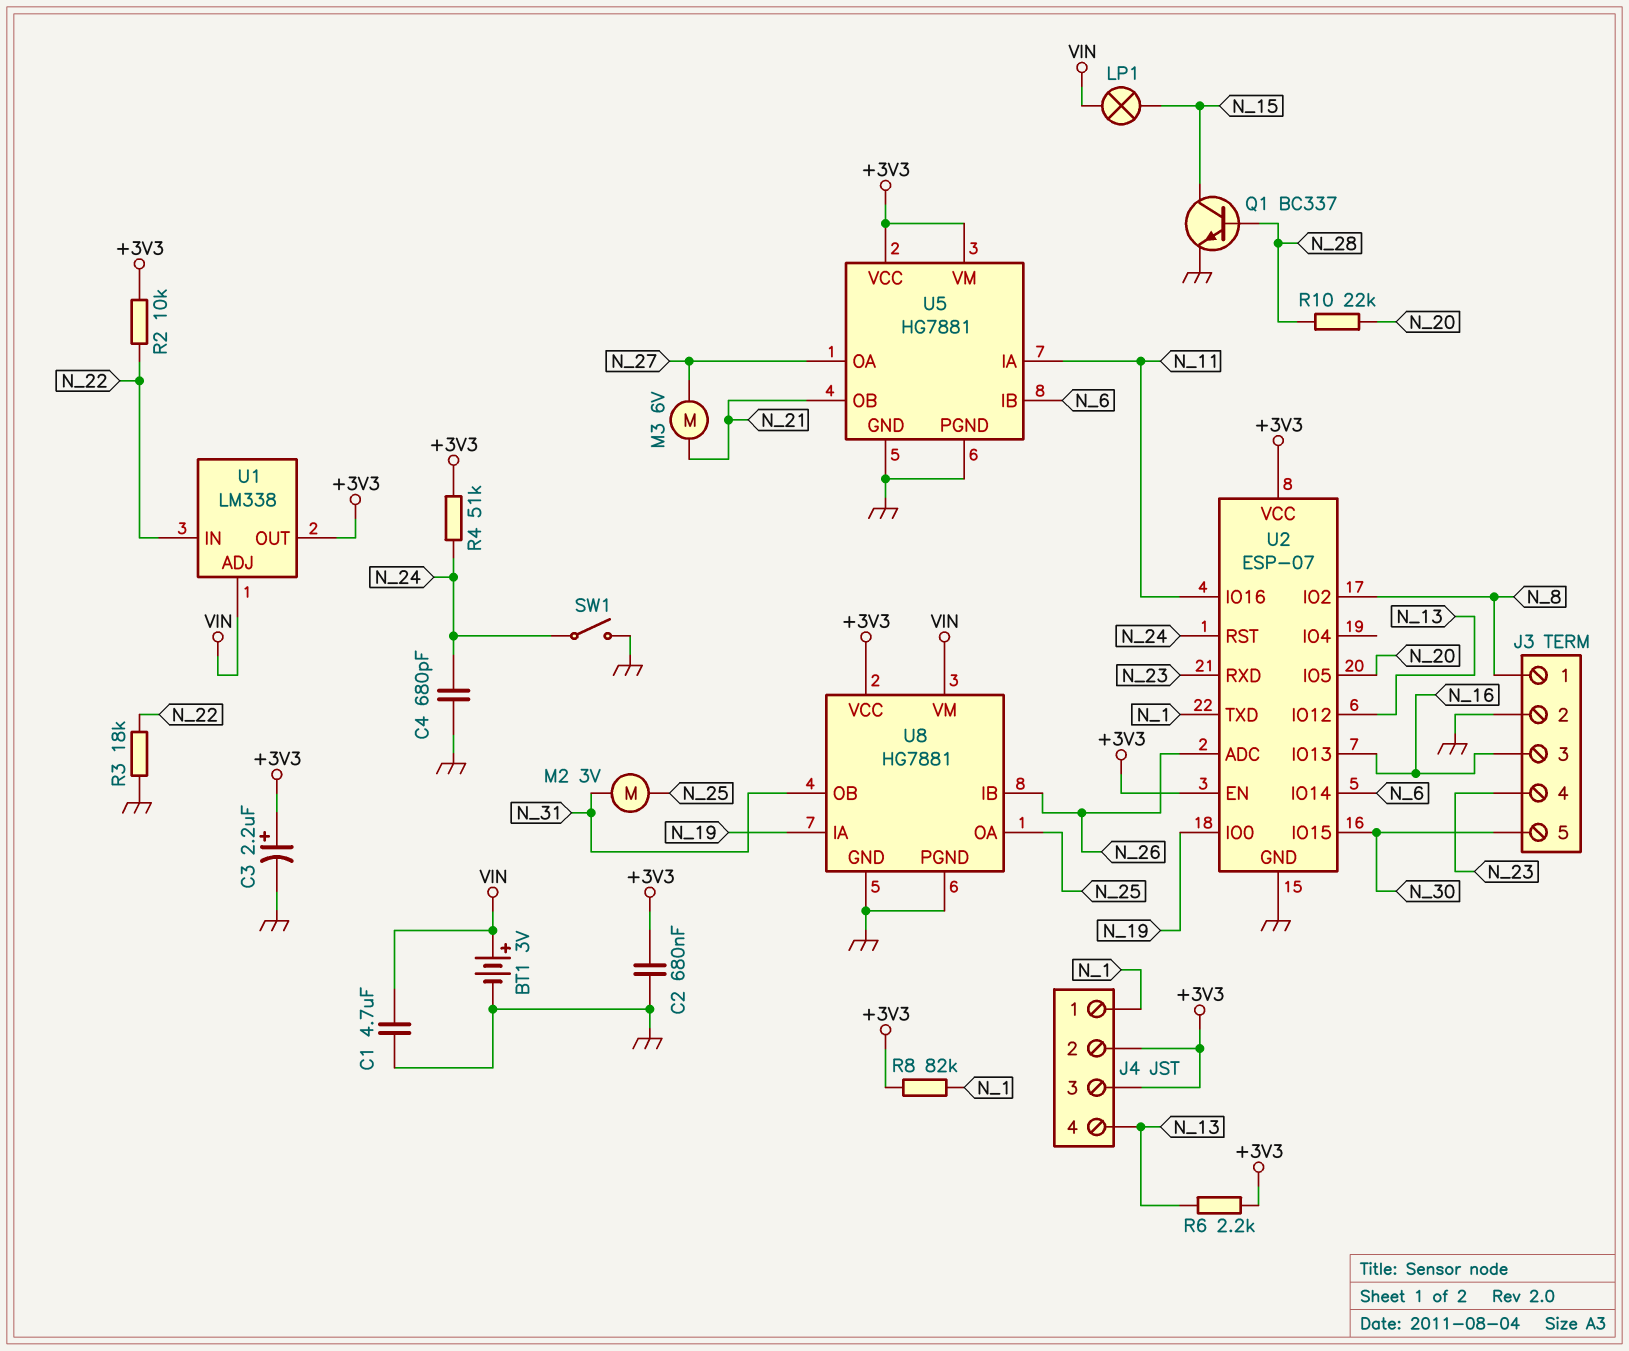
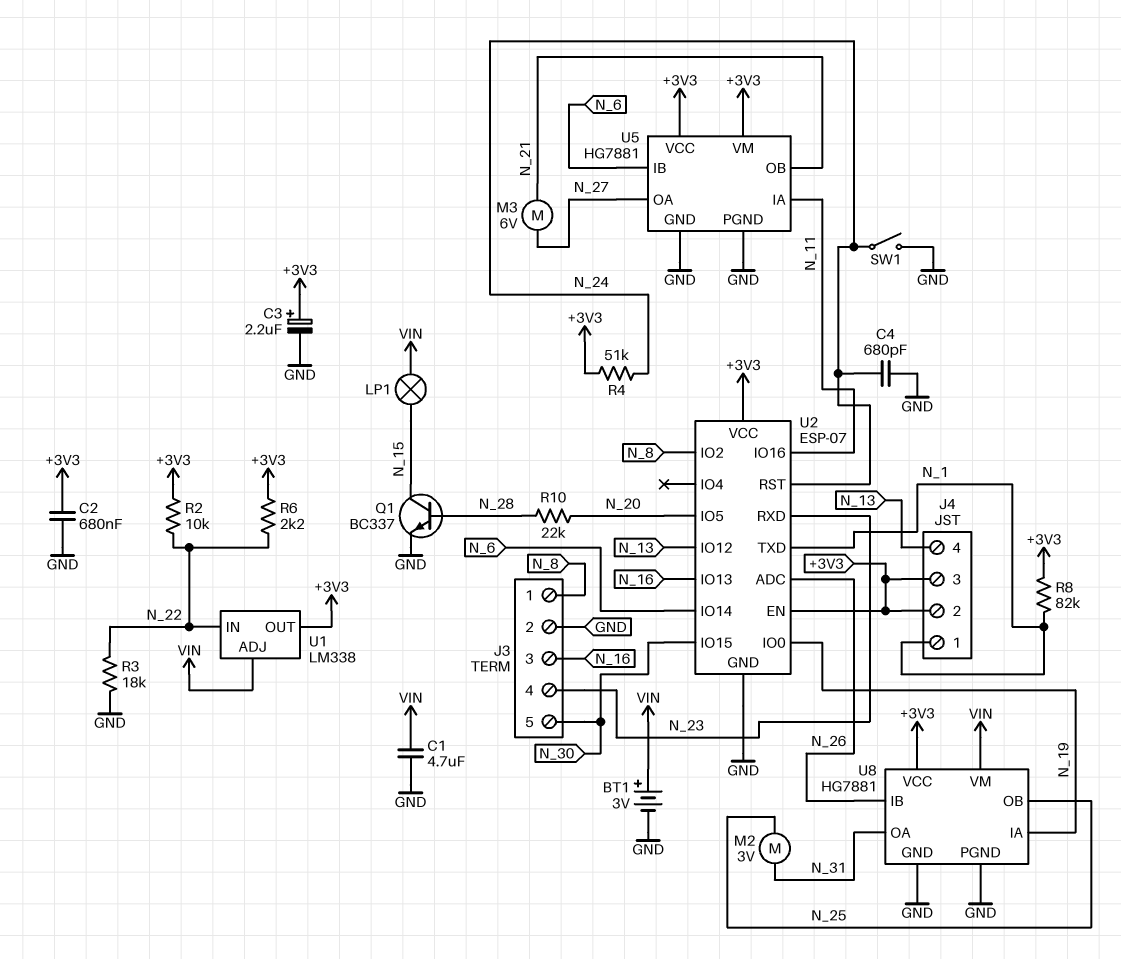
R6: 2.2k (+3V3, N_13) -> 2.2k (+3V3, N_22)
U8 pin OA: N_25 -> N_31
U8 pin OB: N_31 -> N_25

